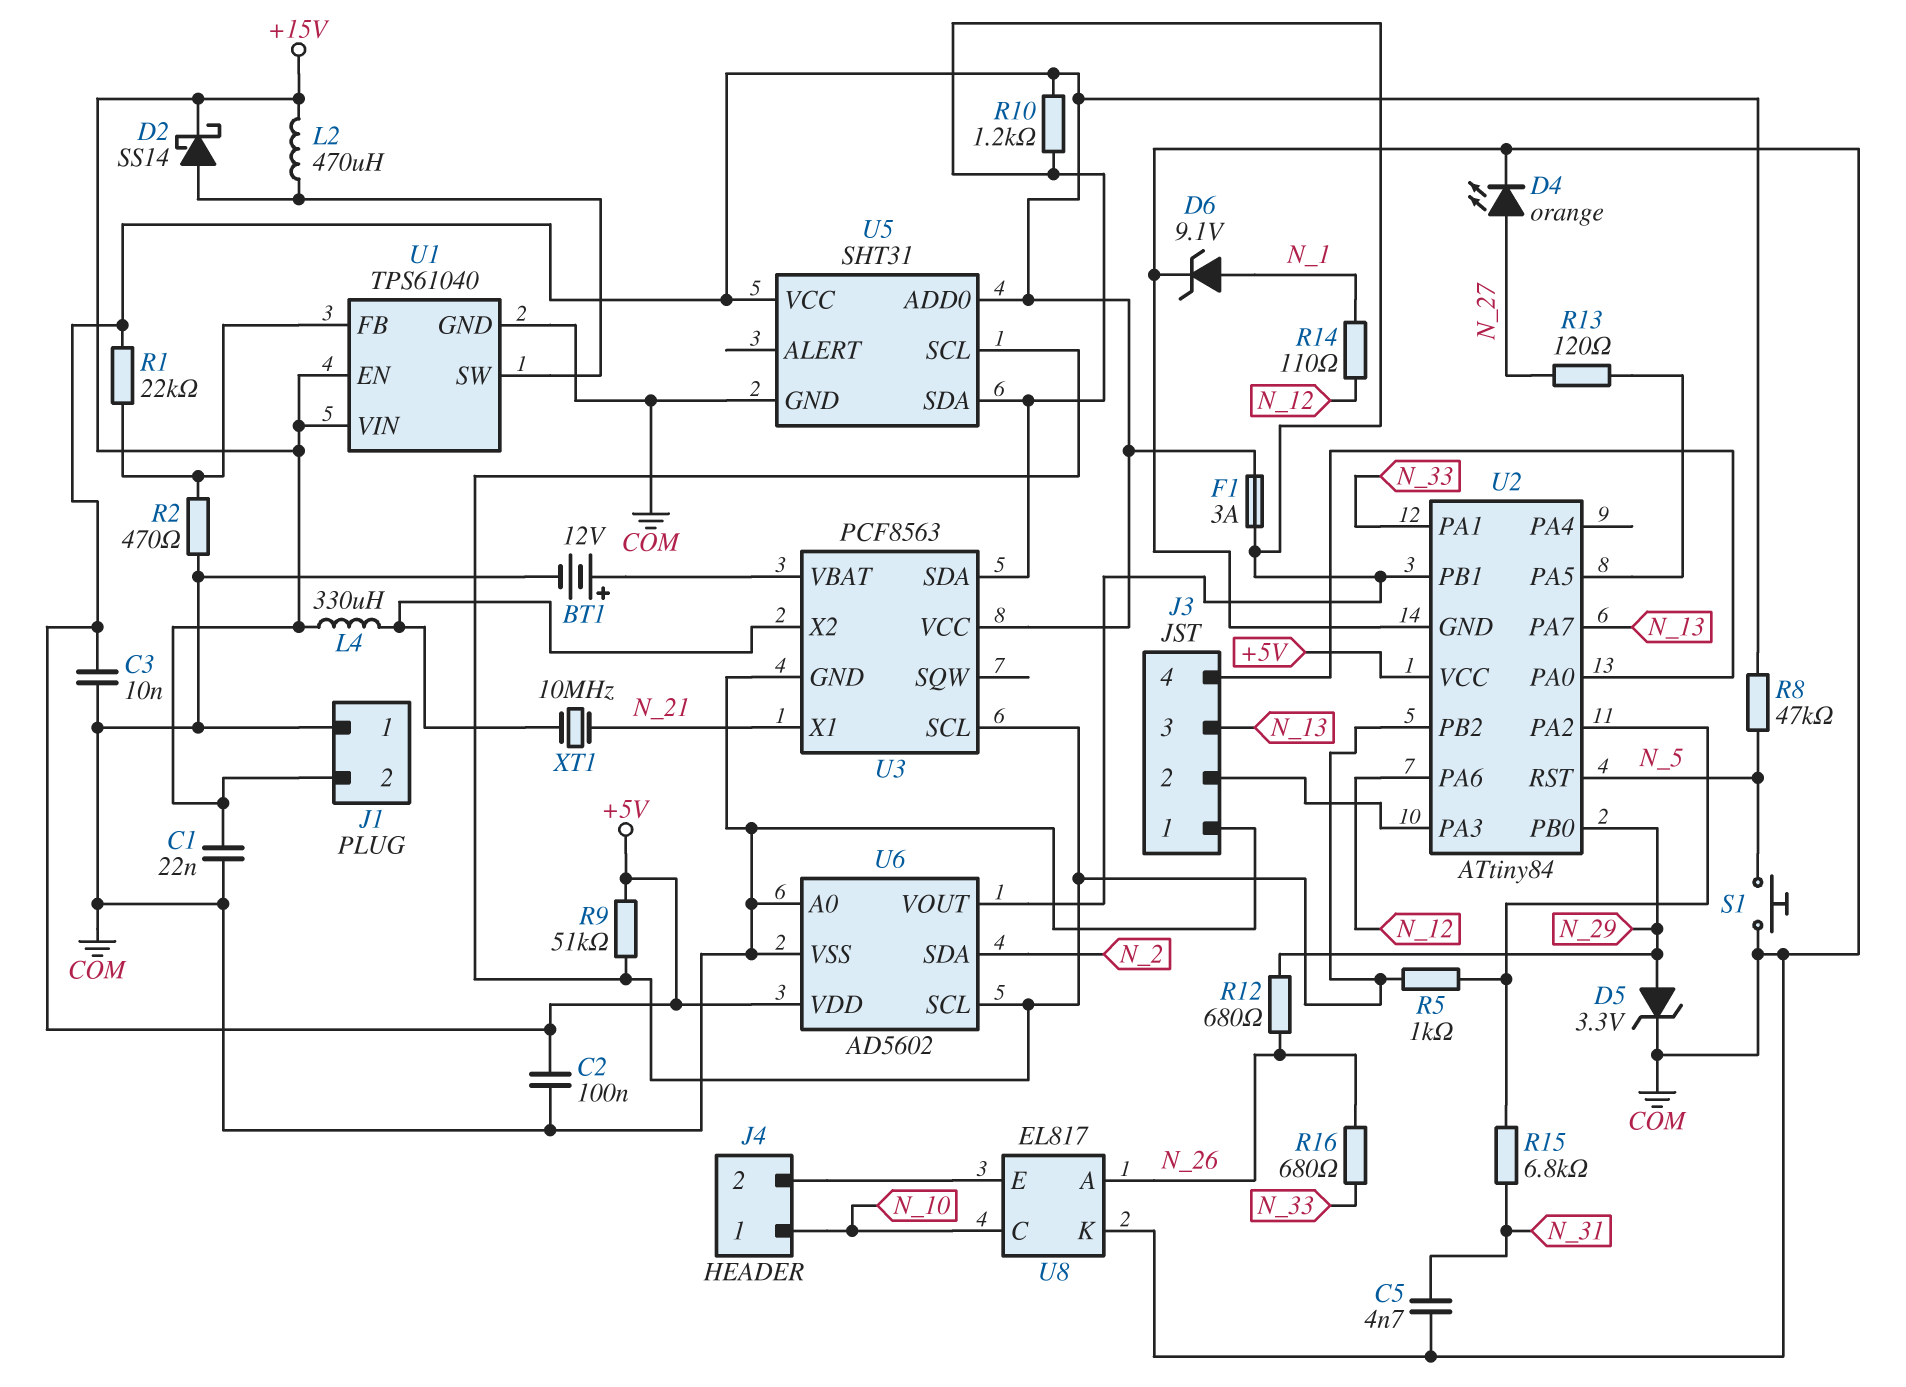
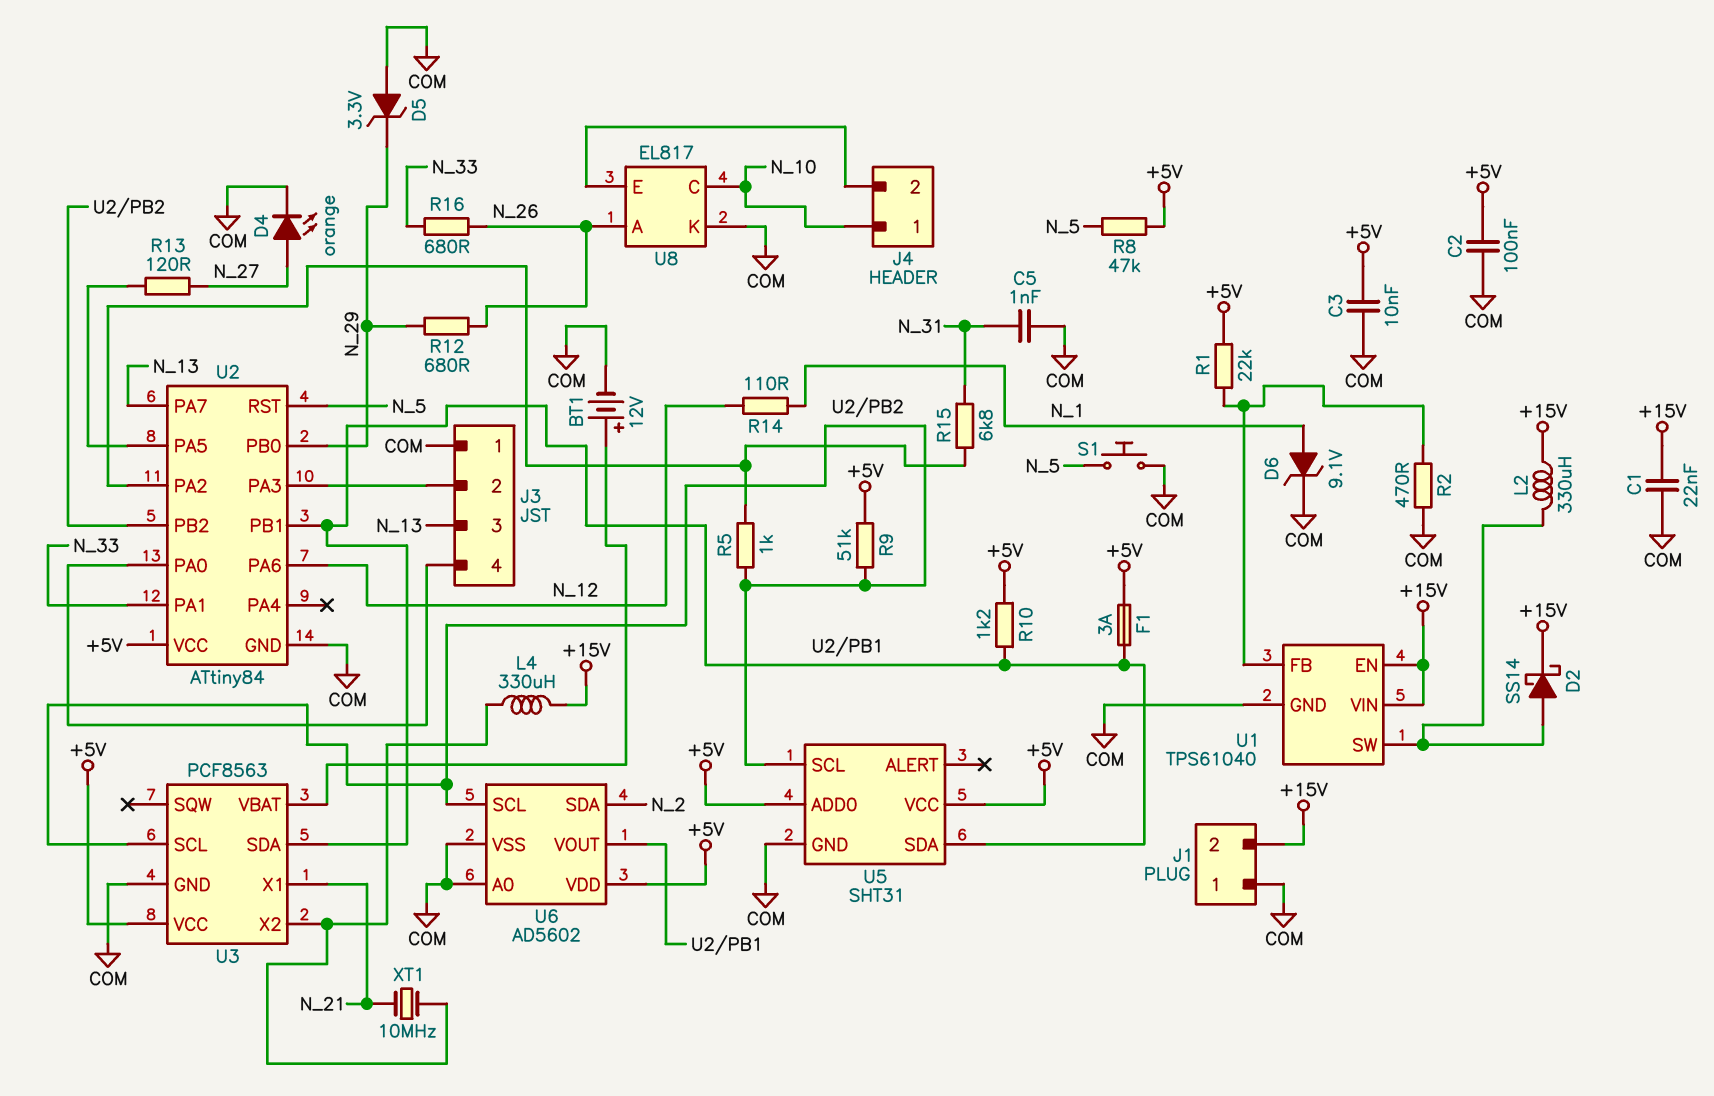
C5: 4.7nF (COM, N_31) -> 1nF (COM, N_31)
D5: zener 3.3V (A N_29, K COM) -> zener 3.3V (A COM, K N_29)
L2: 470uH (+15V, U1/SW) -> 330uH (+15V, U1/SW)

